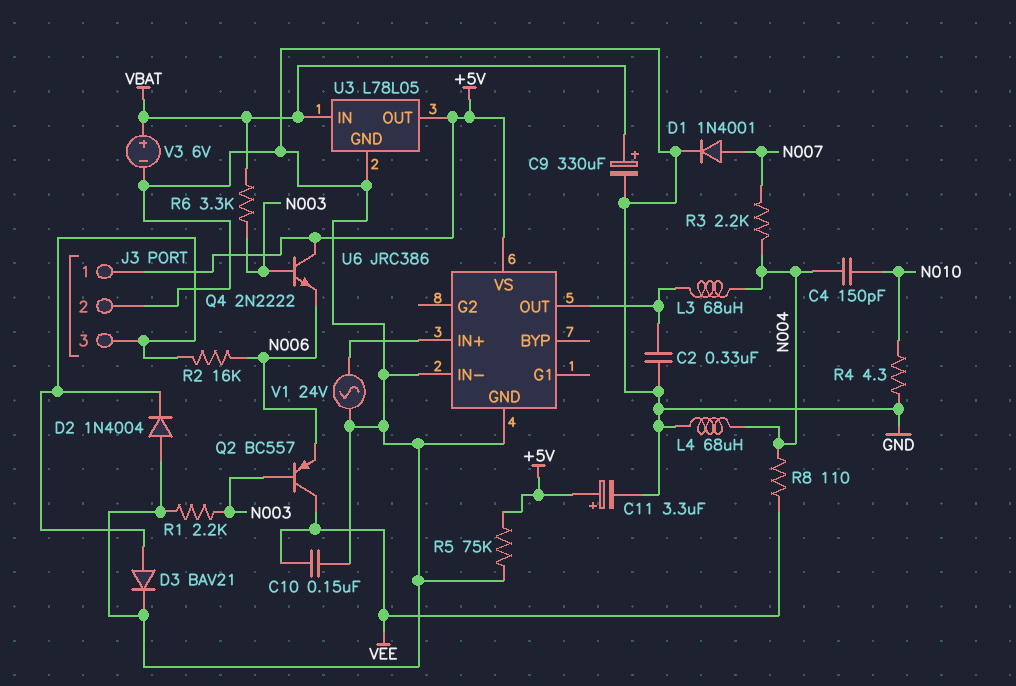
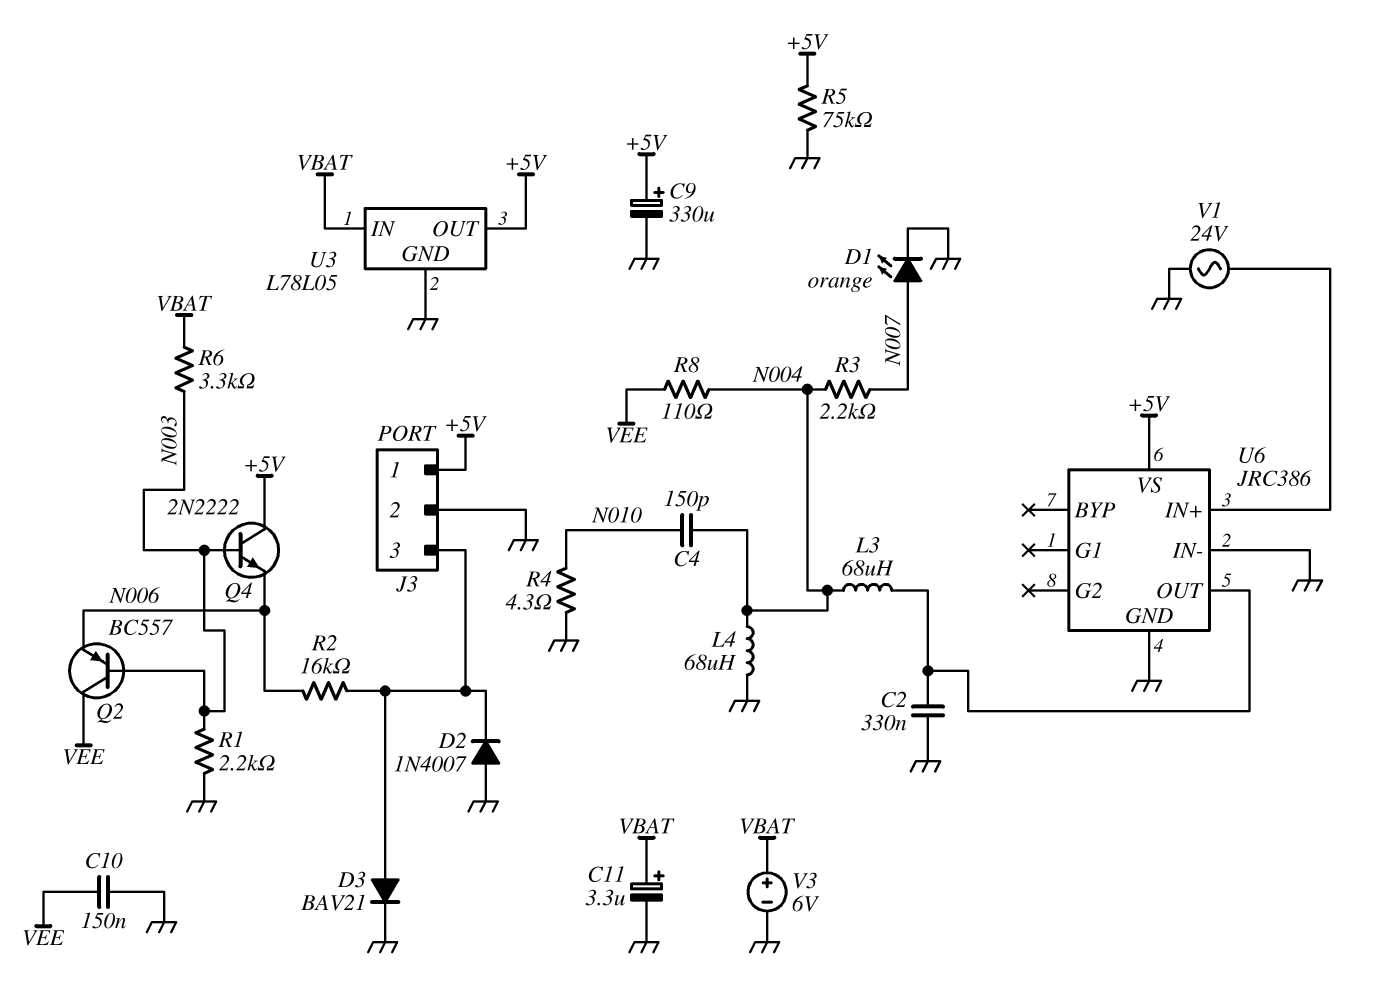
C9: 330uF (plus VBAT, minus GND) -> 330uF (plus +5V, minus GND)
C11: 3.3uF (plus +5V, minus GND) -> 3.3uF (plus VBAT, minus GND)
D1: diode 1N4001 (A N007, K GND) -> LED orange (A N007, K GND)
D2: diode 1N4004 (A GND, K J3/3) -> diode 1N4007 (A GND, K J3/3)

